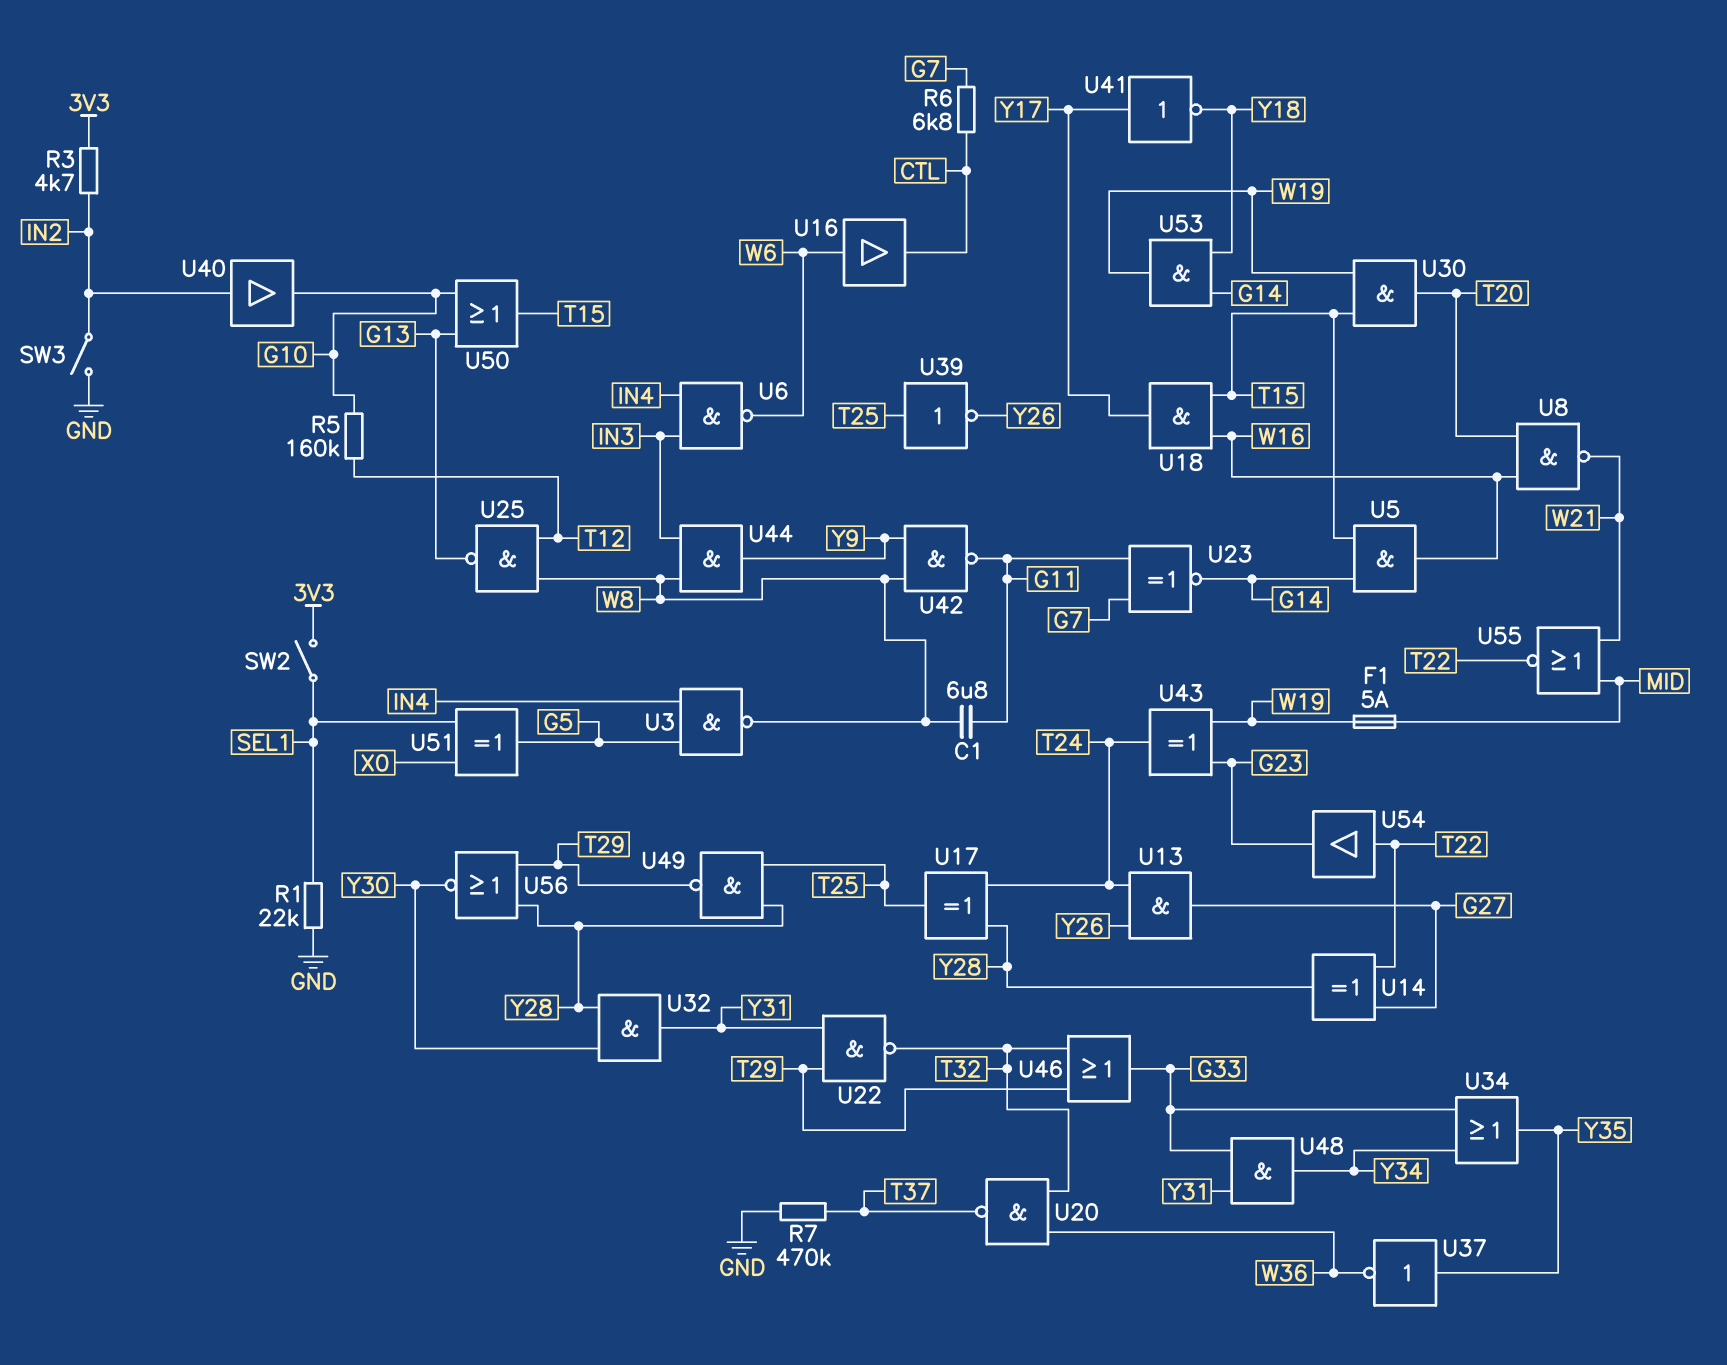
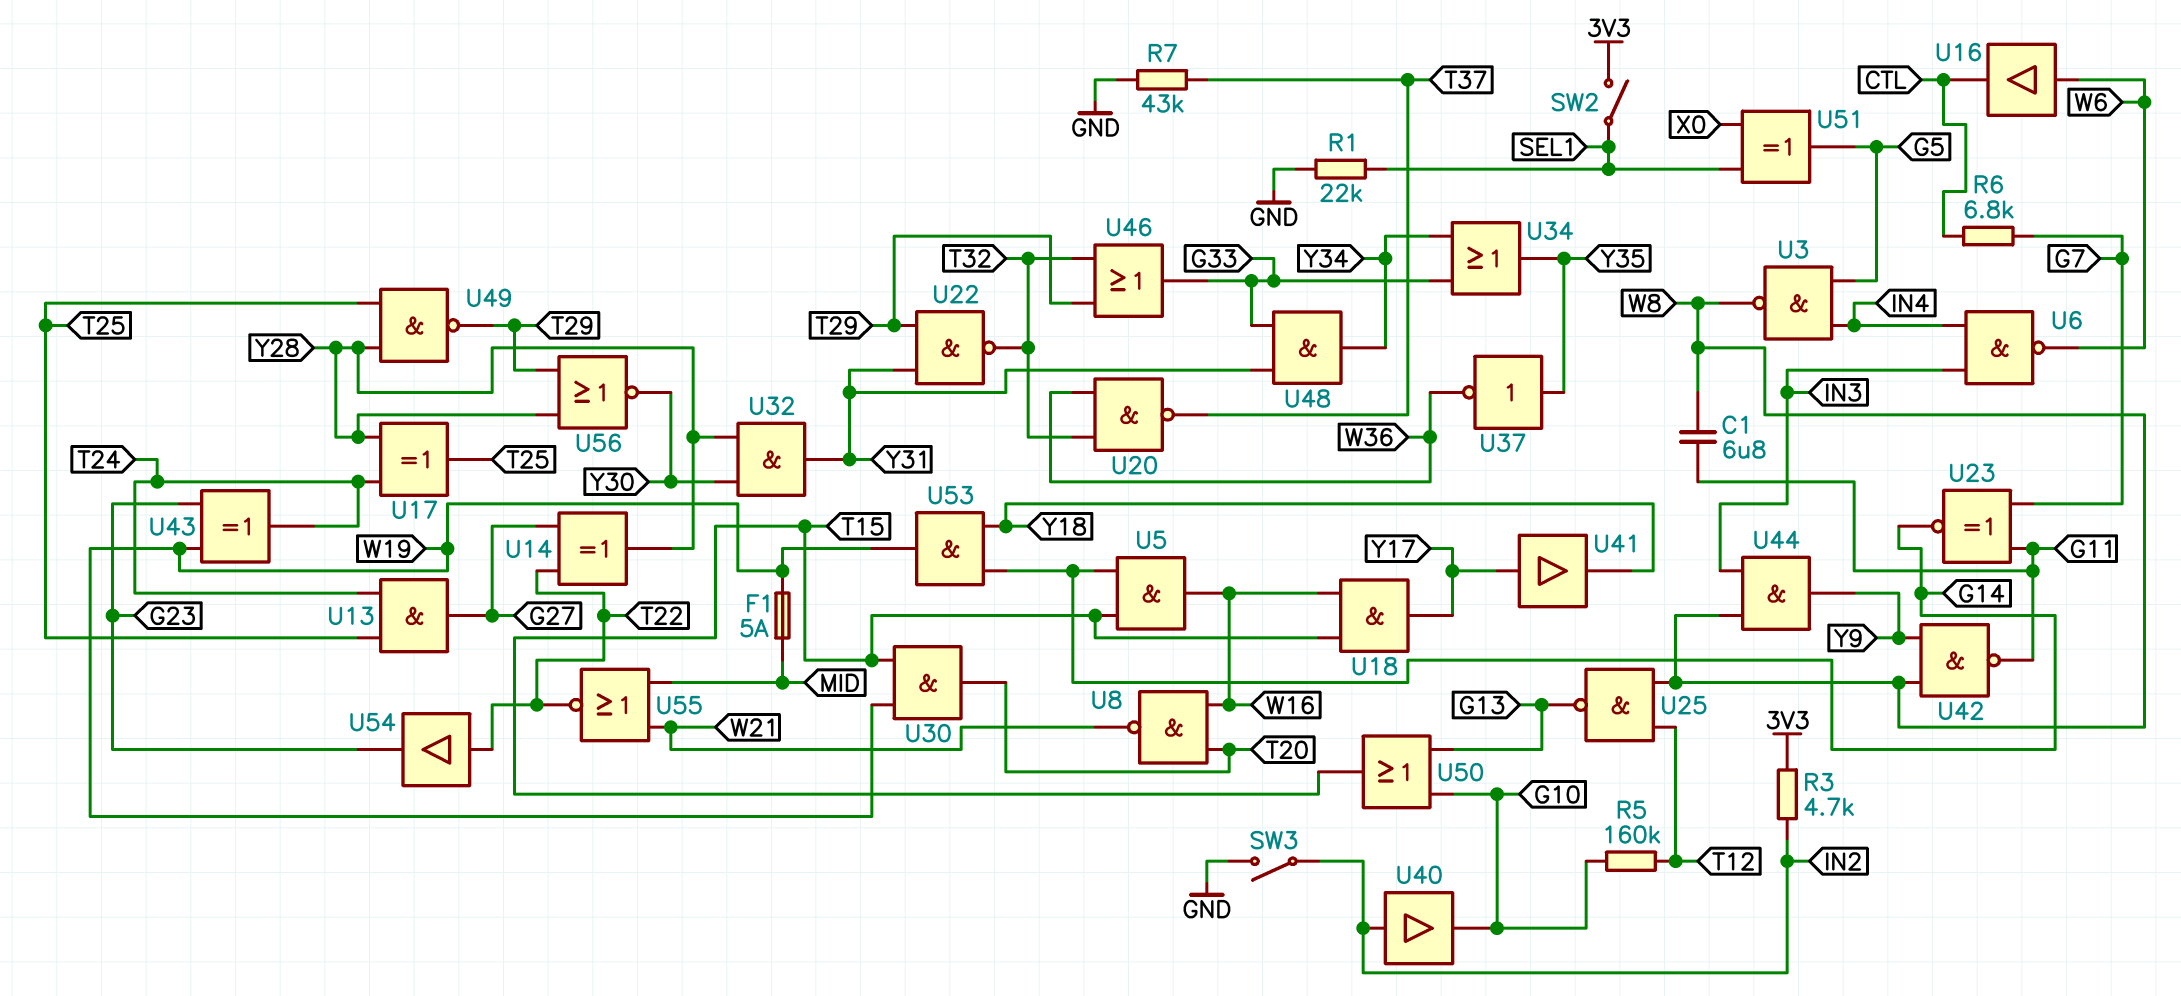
R7: 470k (GND, T37) -> 43k (GND, T37)
U13: AND (in T24, in Y26, out G27) -> AND (in T24, in T25, out G27)
U39: NOT (in T25, out Y26) -> none
U41: NOT (in Y17, out Y18) -> buffer (in Y17, out Y18)

